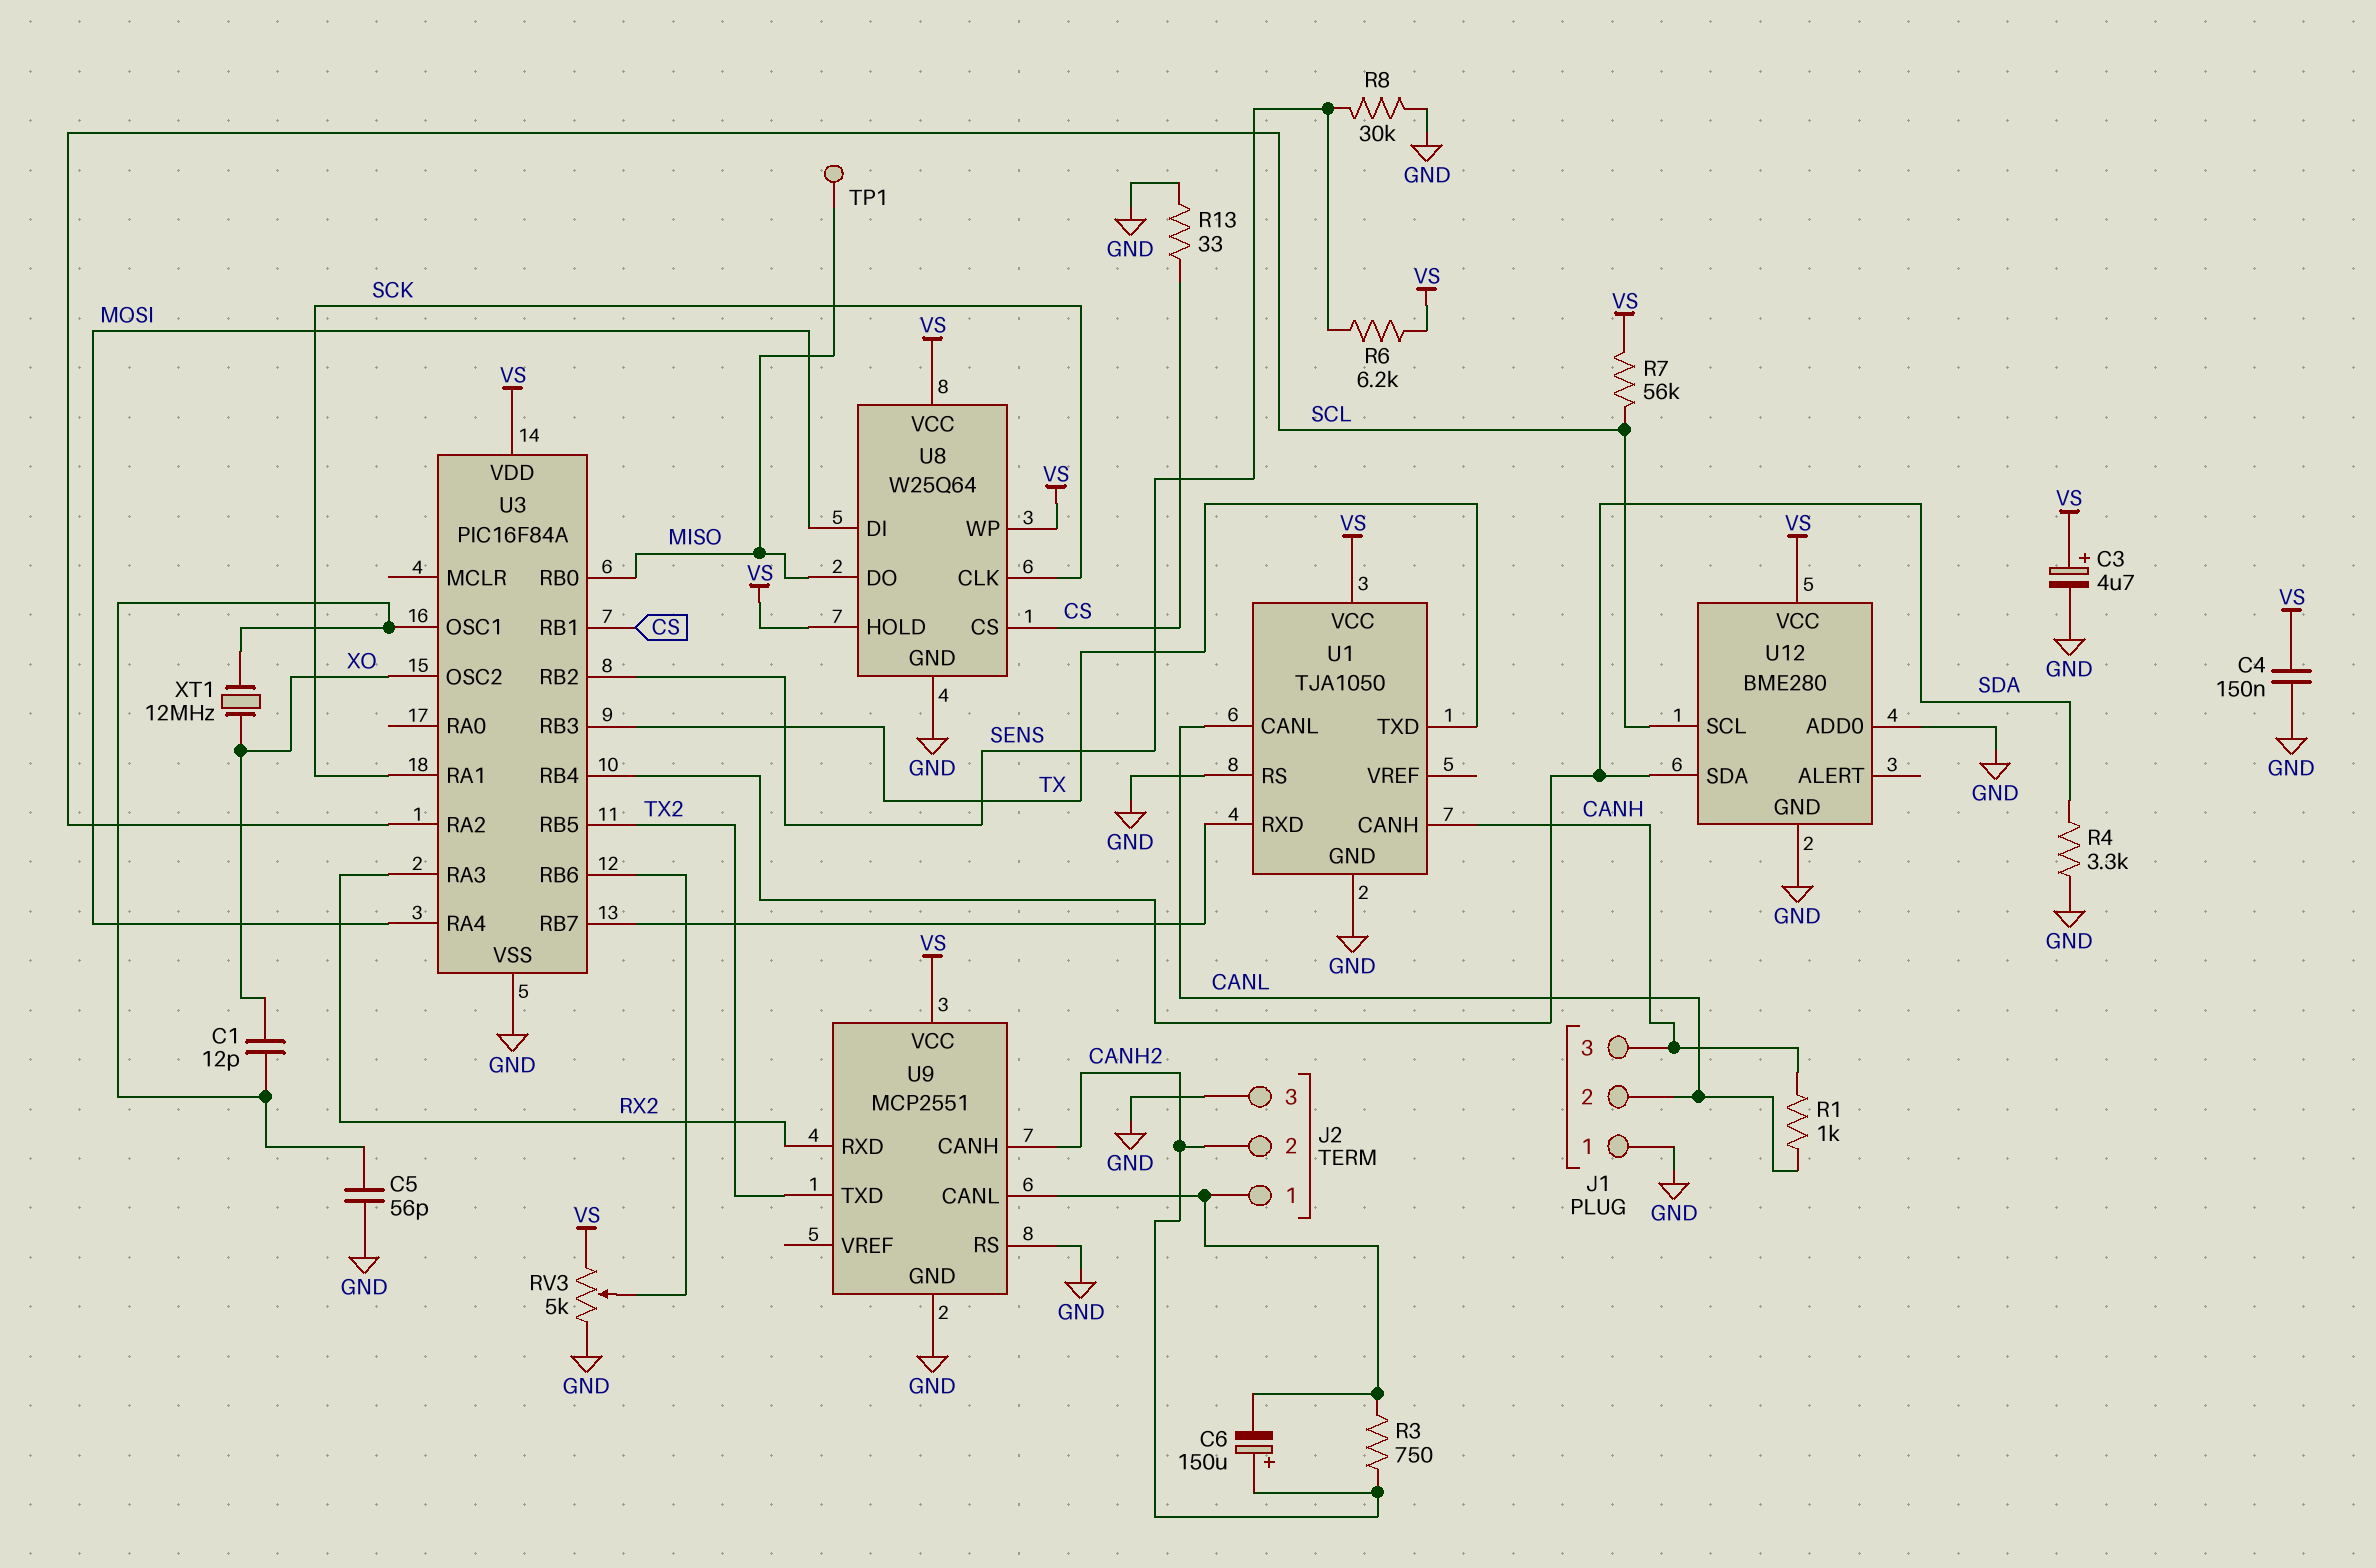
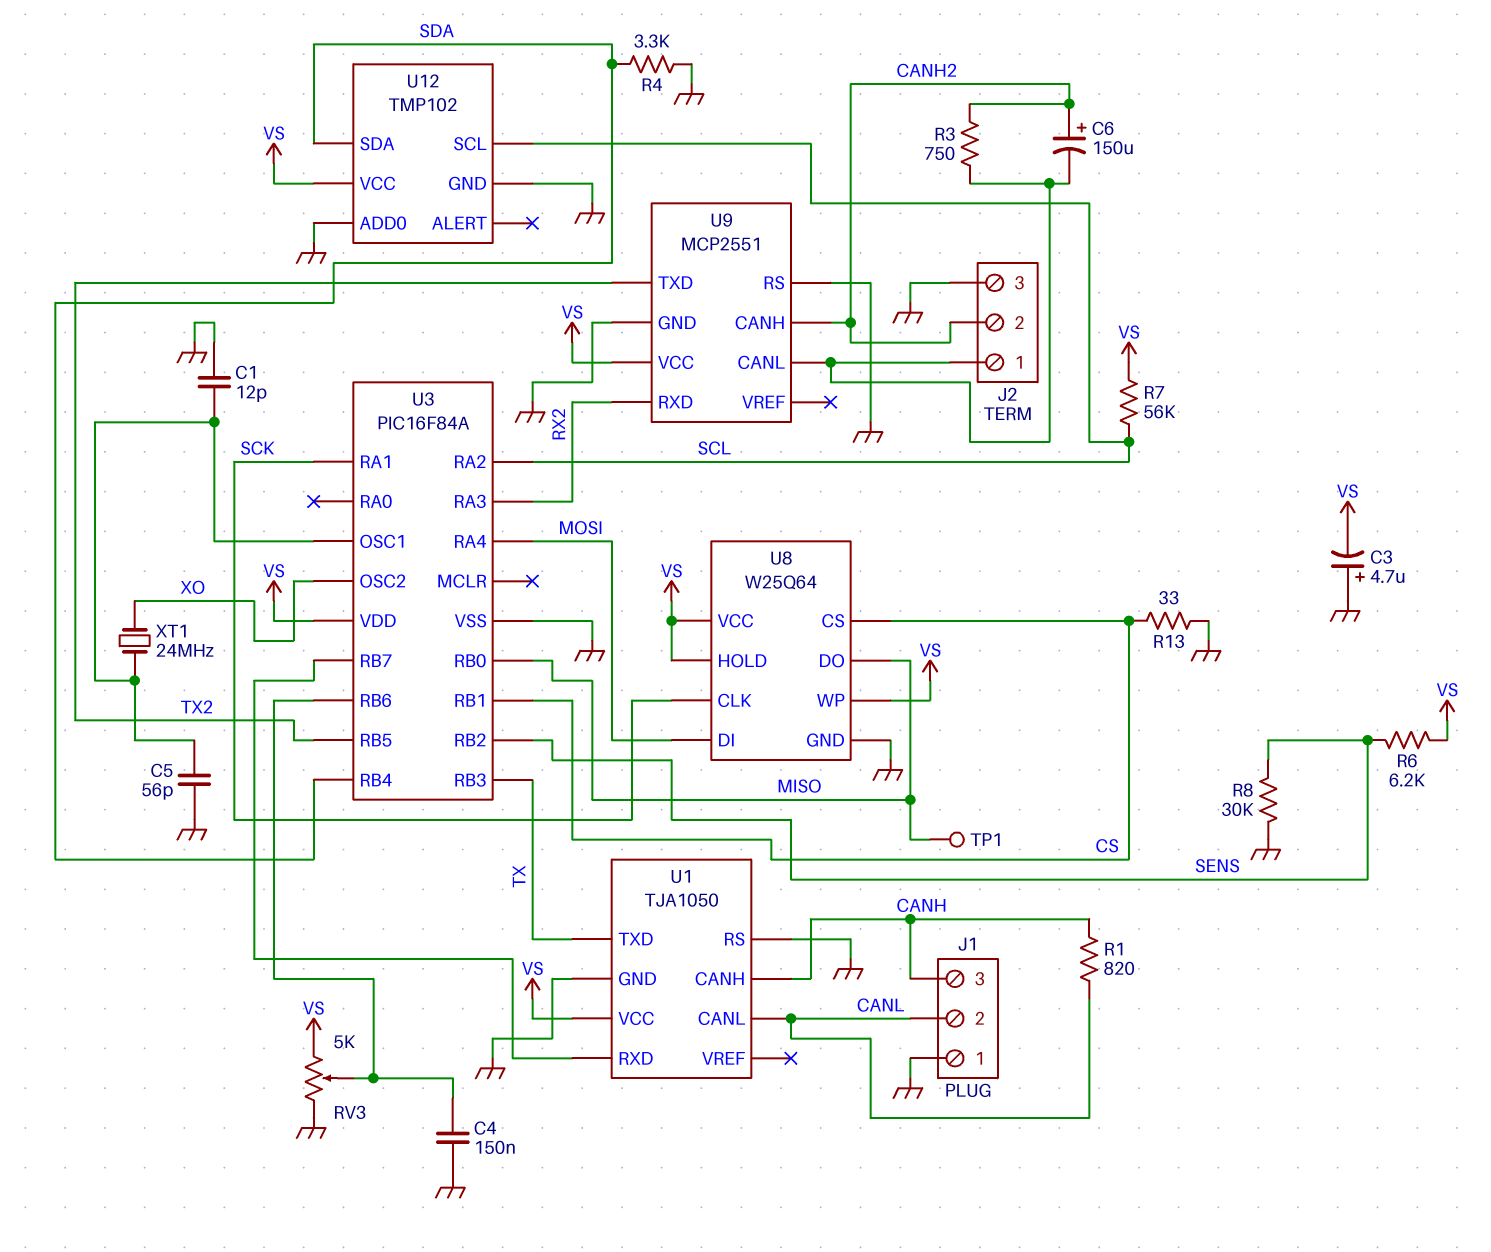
C1: 12pF (U3/OSC1, XO) -> 12pF (GND, U3/OSC1)
C3: 4.7uF (plus VS, minus GND) -> 4.7uF (plus GND, minus VS)
C4: 150nF (GND, VS) -> 150nF (GND, U3/RB6)
R1: 1k (CANH, CANL) -> 820 (CANH, CANL)
U12: BME280 -> TMP102
XT1: 12MHz (U3/OSC1, XO) -> 24MHz (U3/OSC1, XO)

